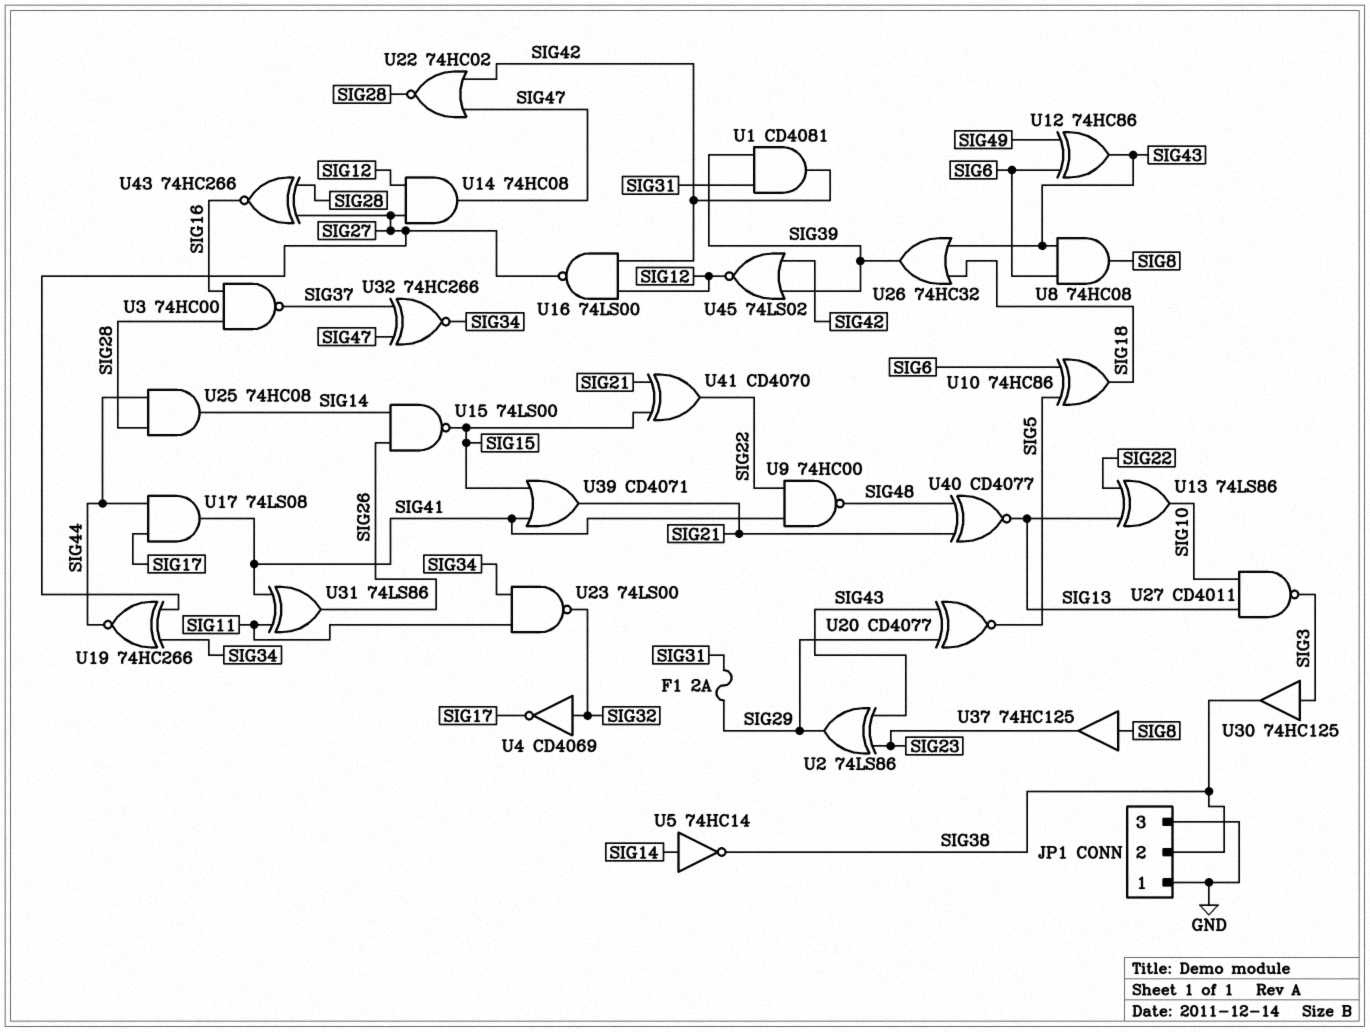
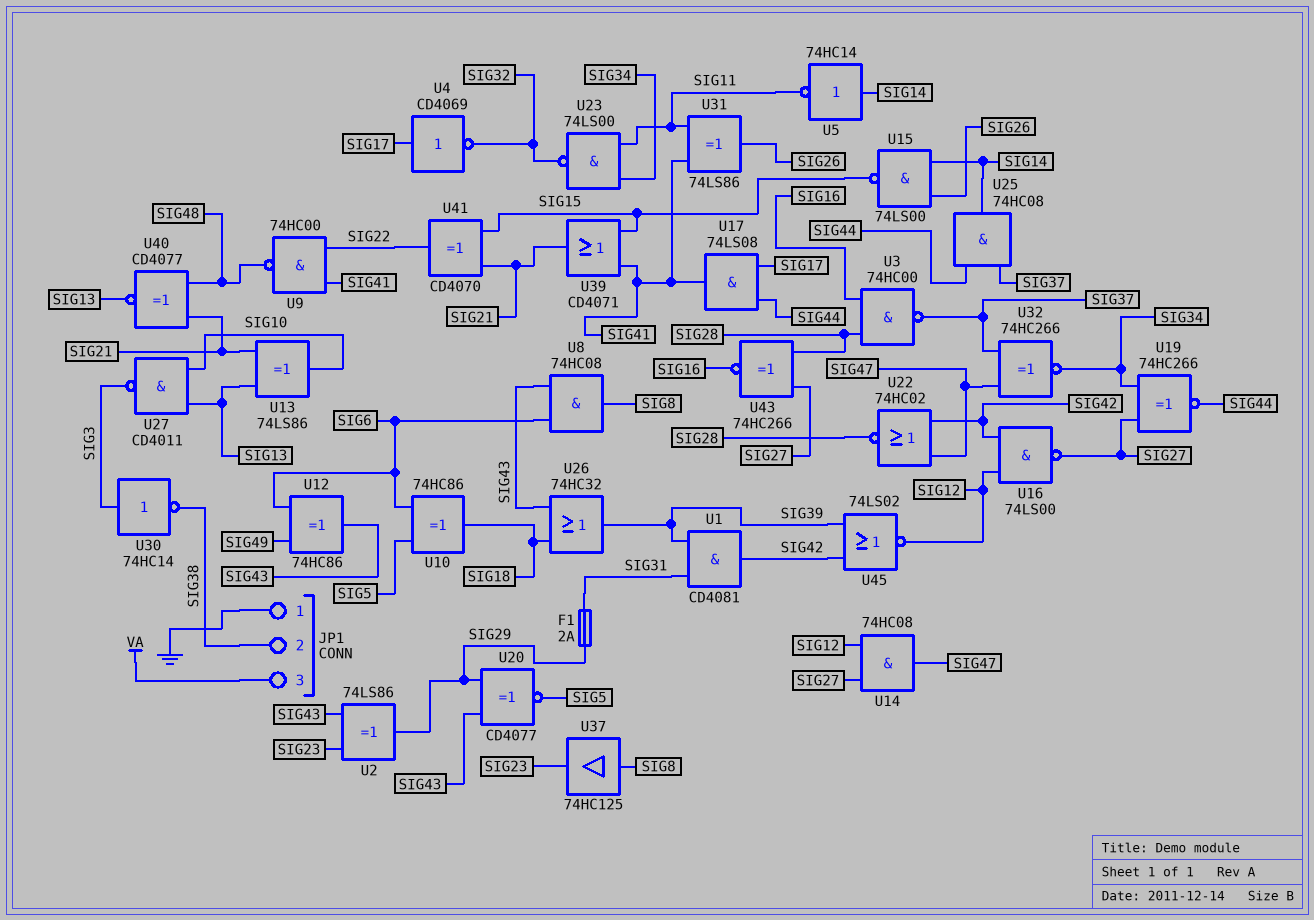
JP1 pin 3: GND -> VA
U4: NOT CD4069 (in SIG32, out SIG17) -> NOT CD4069 (in SIG17, out SIG32)
U5: NOT 74HC14 (in SIG14, out SIG38) -> NOT 74HC14 (in SIG14, out SIG11)
U13: XOR 74LS86 (in SIG13, in SIG22, out SIG10) -> XOR 74LS86 (in SIG13, in SIG21, out SIG10)
U25: AND 74HC08 (in SIG28, in SIG44, out SIG14) -> AND 74HC08 (in SIG37, in SIG44, out SIG14)
U30: buffer 74HC125 (in SIG3, out SIG38) -> NOT 74HC14 (in SIG3, out SIG38)

